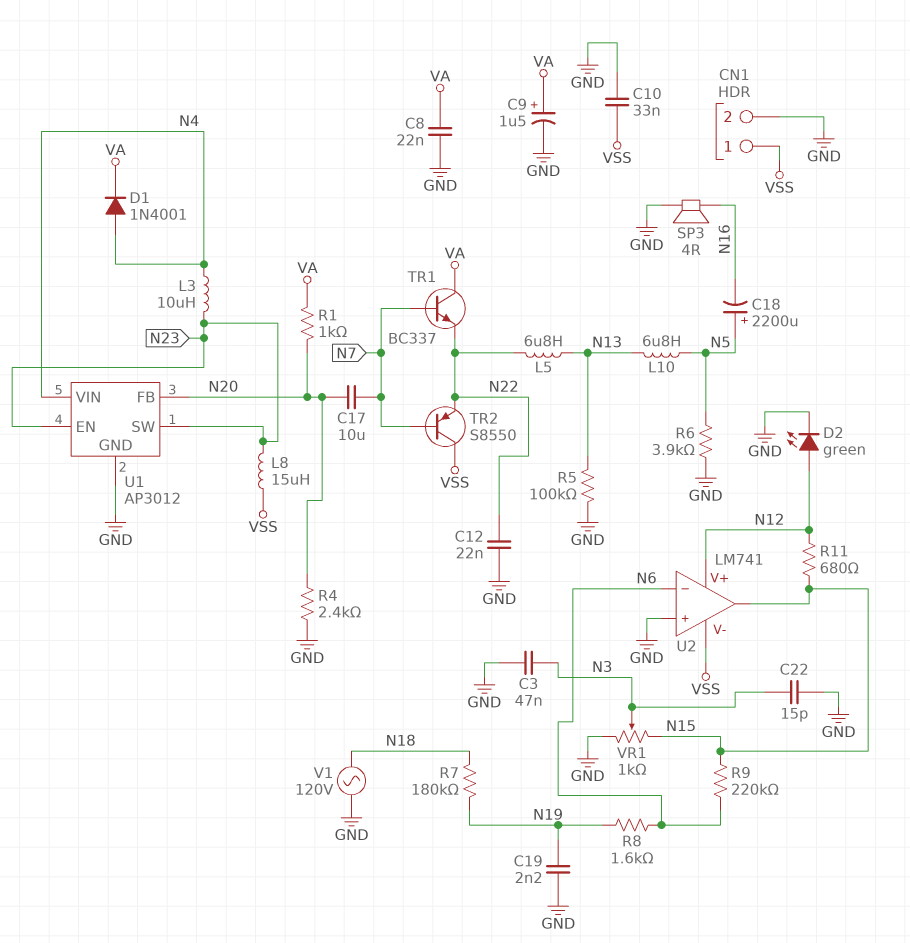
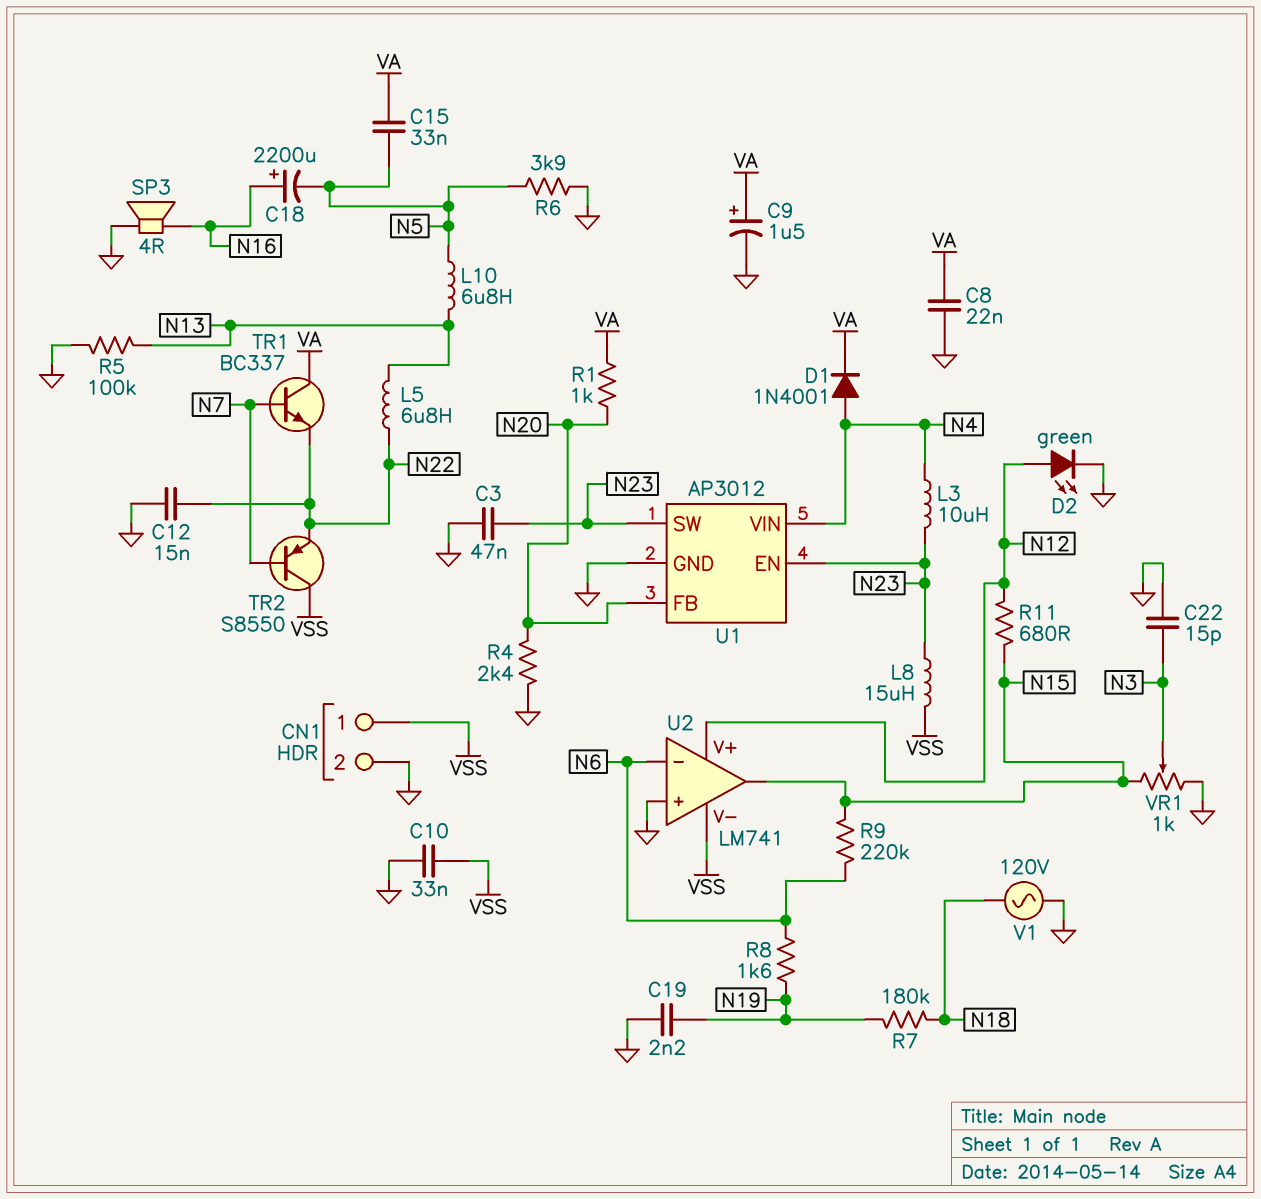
C3: 47nF (GND, N3) -> 47nF (GND, N23)
C12: 22nF (GND, N22) -> 15nF (GND, N22)
C15: none -> 33nF (N5, VA)
C17: 10uF (N7, N20) -> none
C18: 2200uF (plus N5, minus N16) -> 2200uF (plus N16, minus N5)

